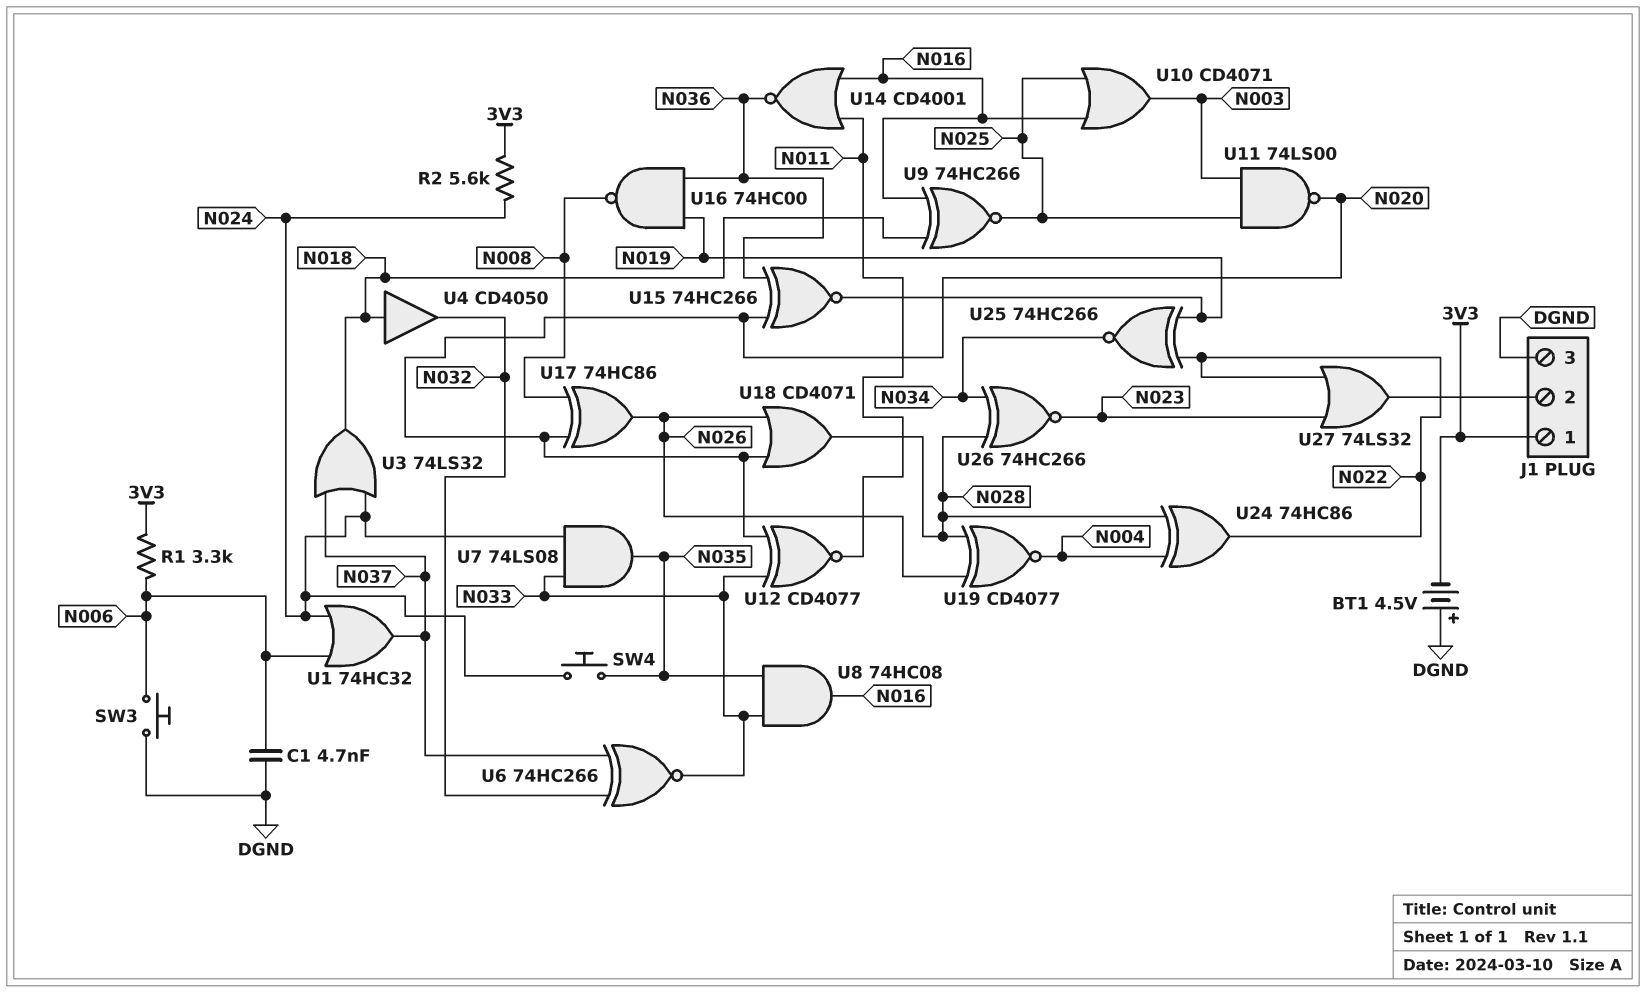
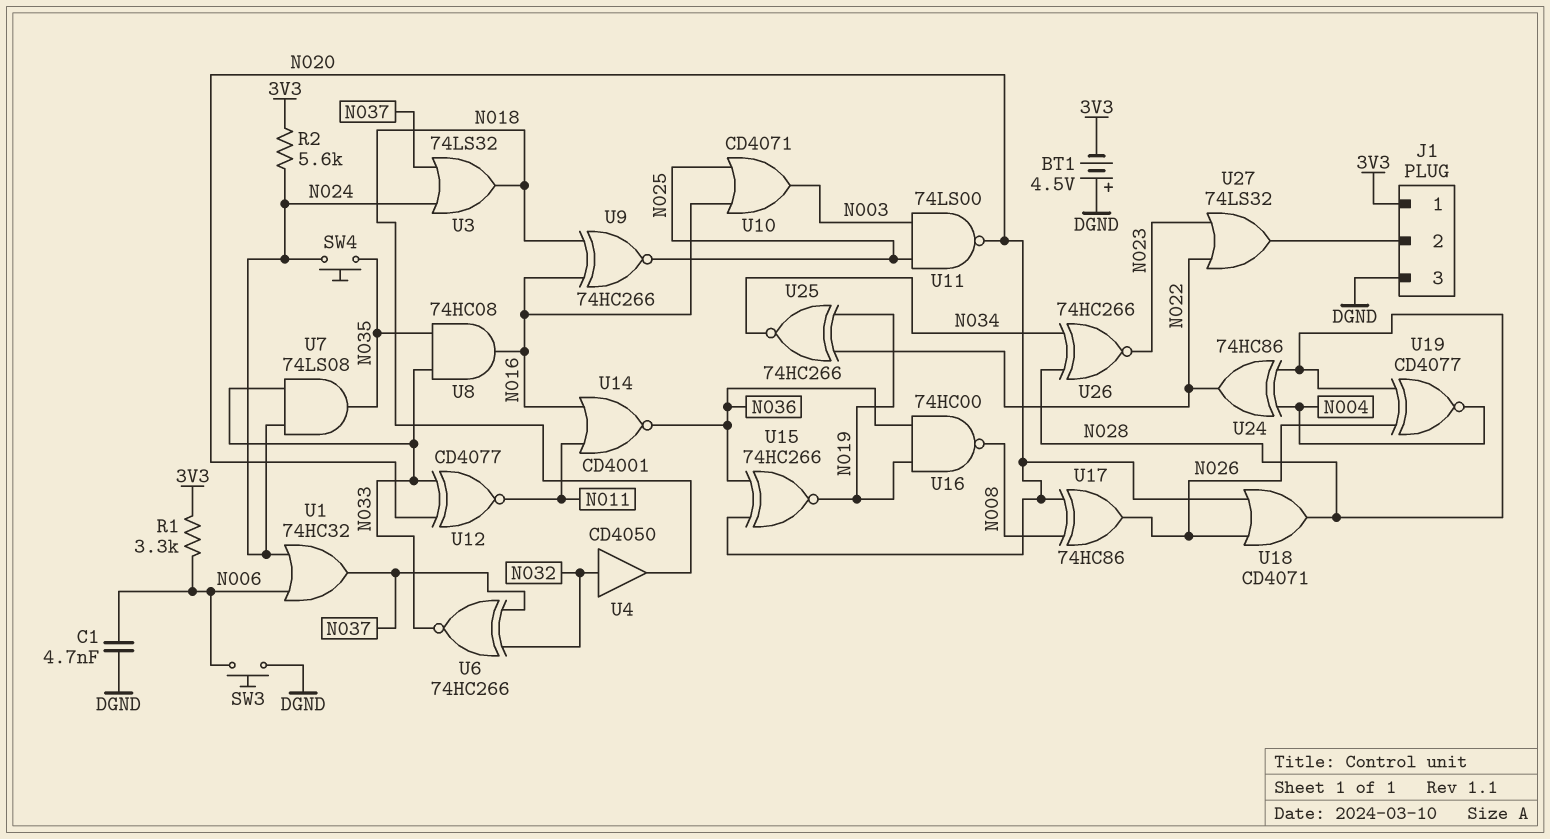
U4: buffer CD4050 (in N018, out N032) -> buffer CD4050 (in N032, out N018)

